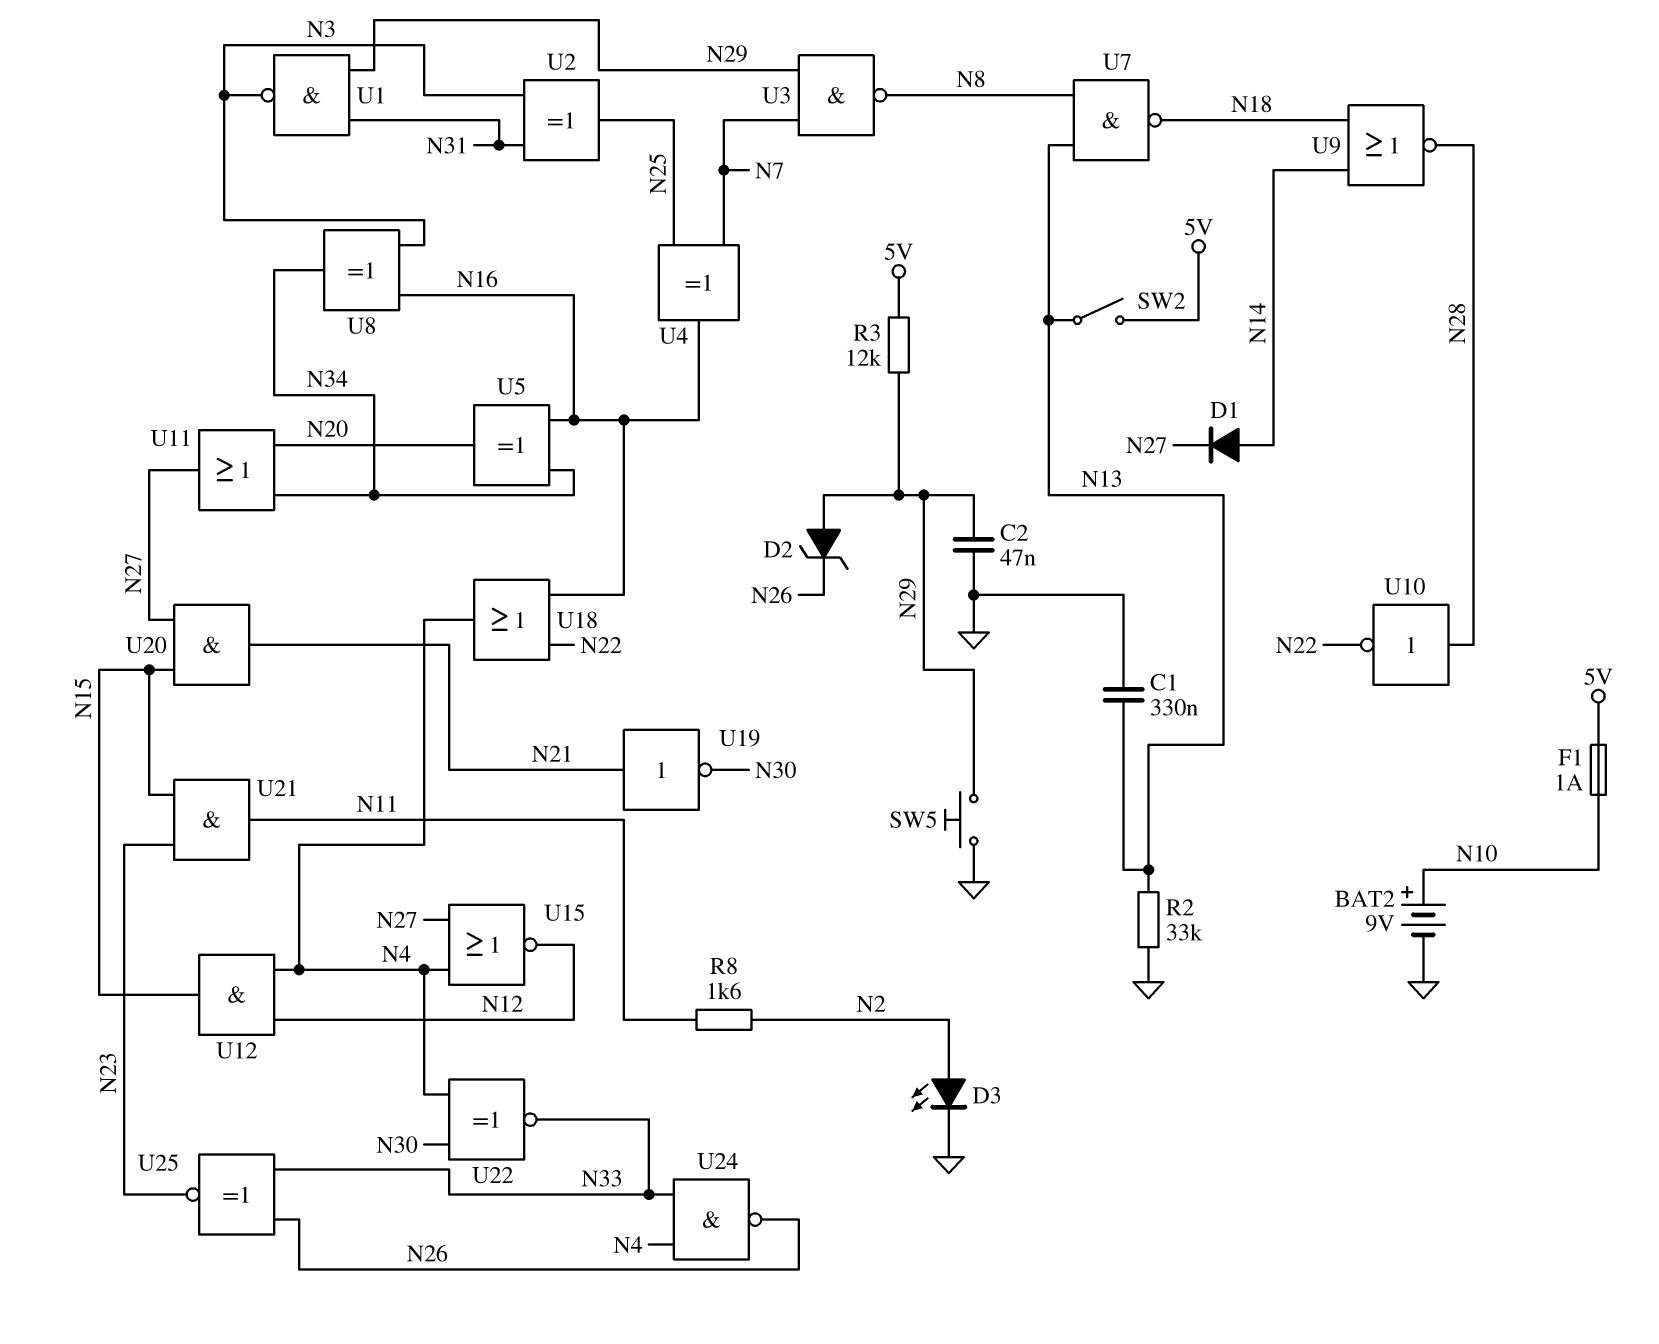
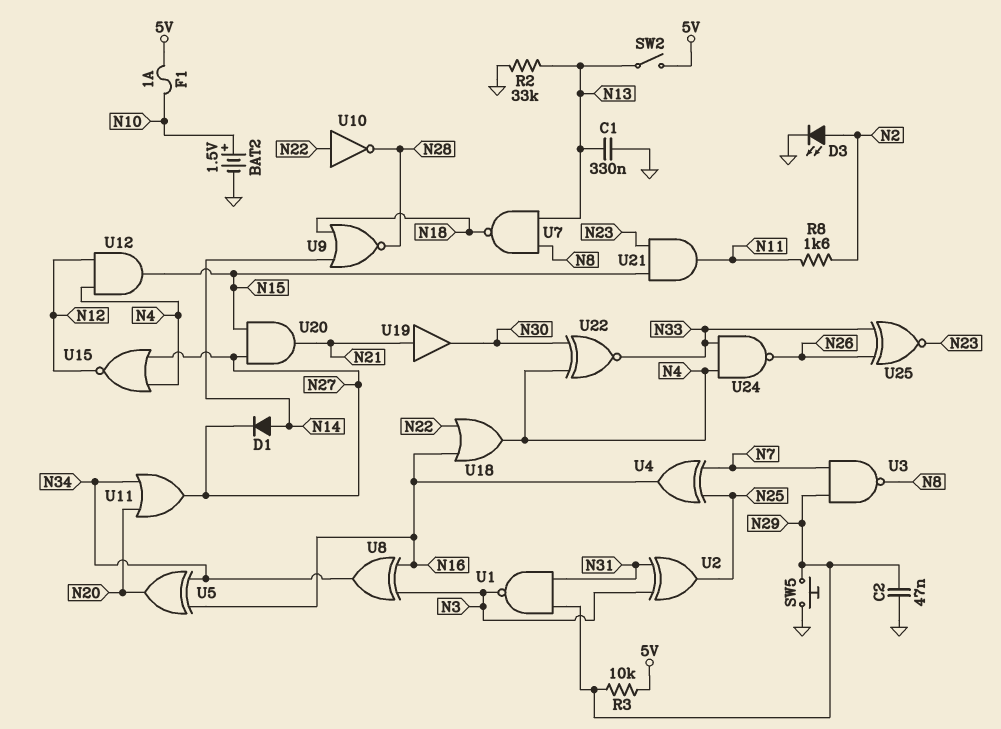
BAT2: 9V (plus N10, minus GND) -> 1.5V (plus N10, minus GND)
D2: zener (A N29, K N26) -> none
R3: 12k (5V, N29) -> 10k (5V, N29)
U10: NOT (in N28, out N22) -> NOT (in N22, out N28)
U19: NOT (in N21, out N30) -> buffer (in N21, out N30)

